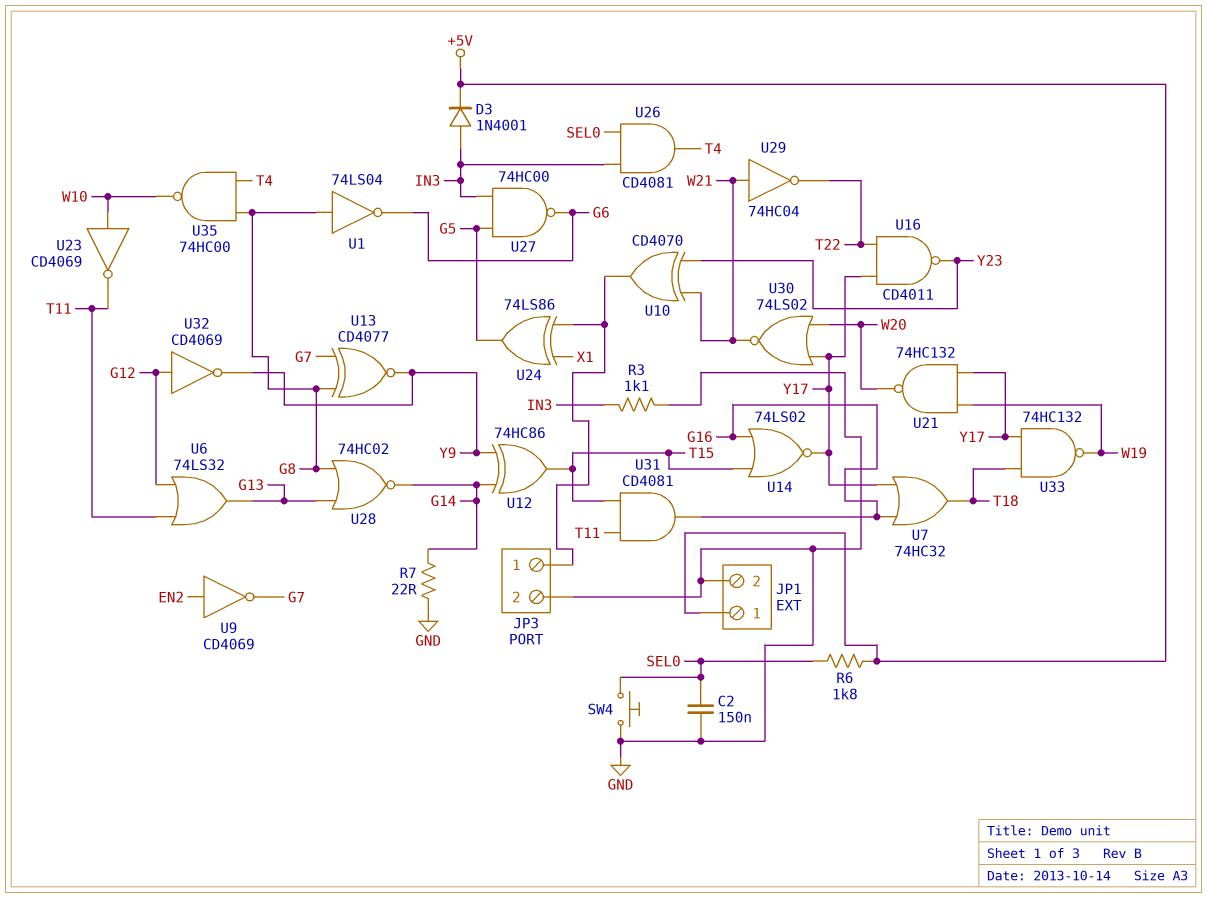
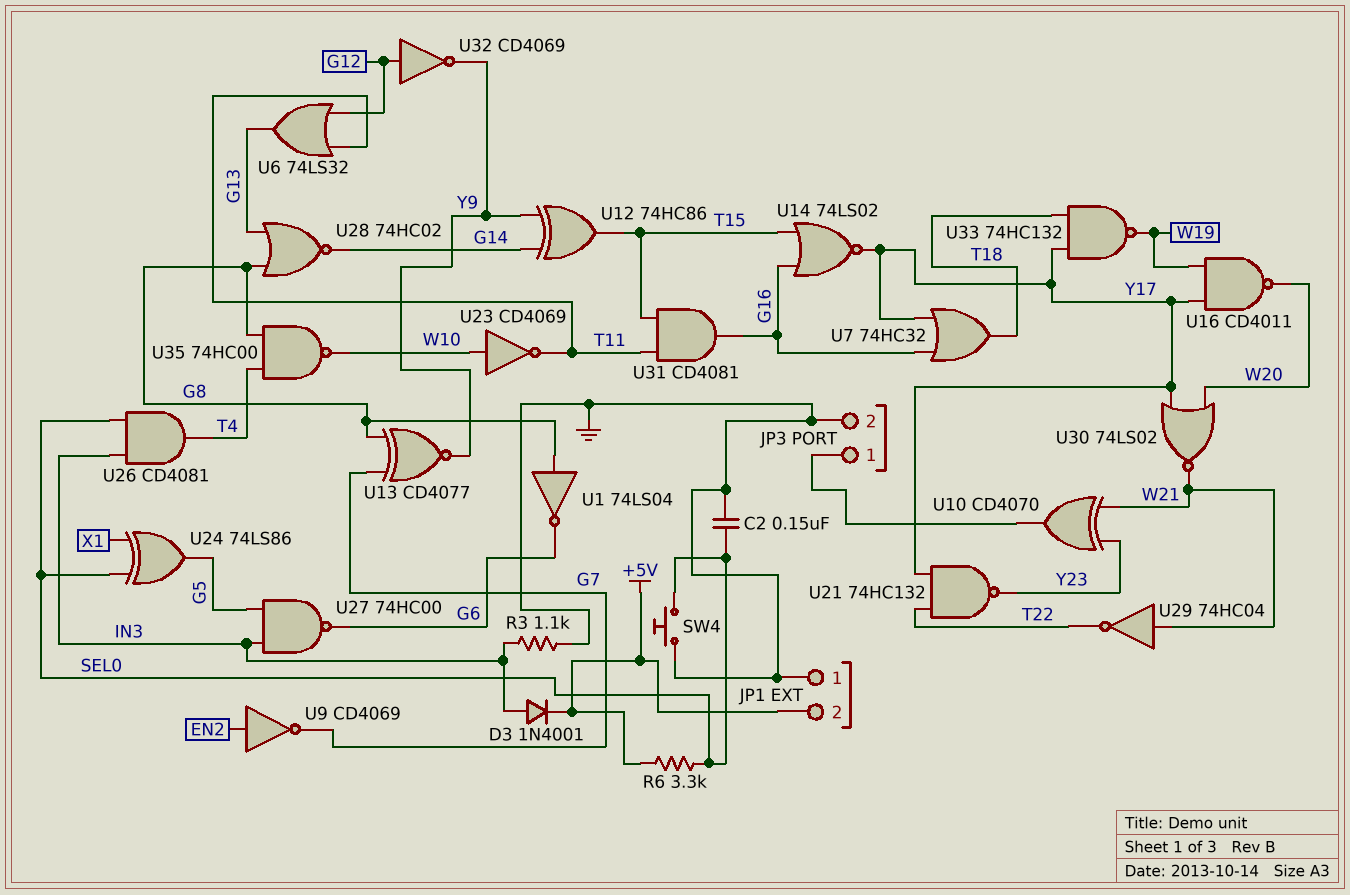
JP1 pin 1: +5V -> GND
JP1 pin 2: GND -> +5V
R6: 1.8k (+5V, SEL0) -> 3.3k (+5V, SEL0)
R7: 22 (G14, GND) -> none
U16: NAND CD4011 (in T22, in Y17, out Y23) -> NAND CD4011 (in W19, in Y17, out W20)
U21: NAND 74HC132 (in W19, in Y17, out W20) -> NAND 74HC132 (in T22, in Y17, out Y23)
U24: XOR 74LS86 (in JP3/1, in X1, out G5) -> XOR 74LS86 (in SEL0, in X1, out G5)

